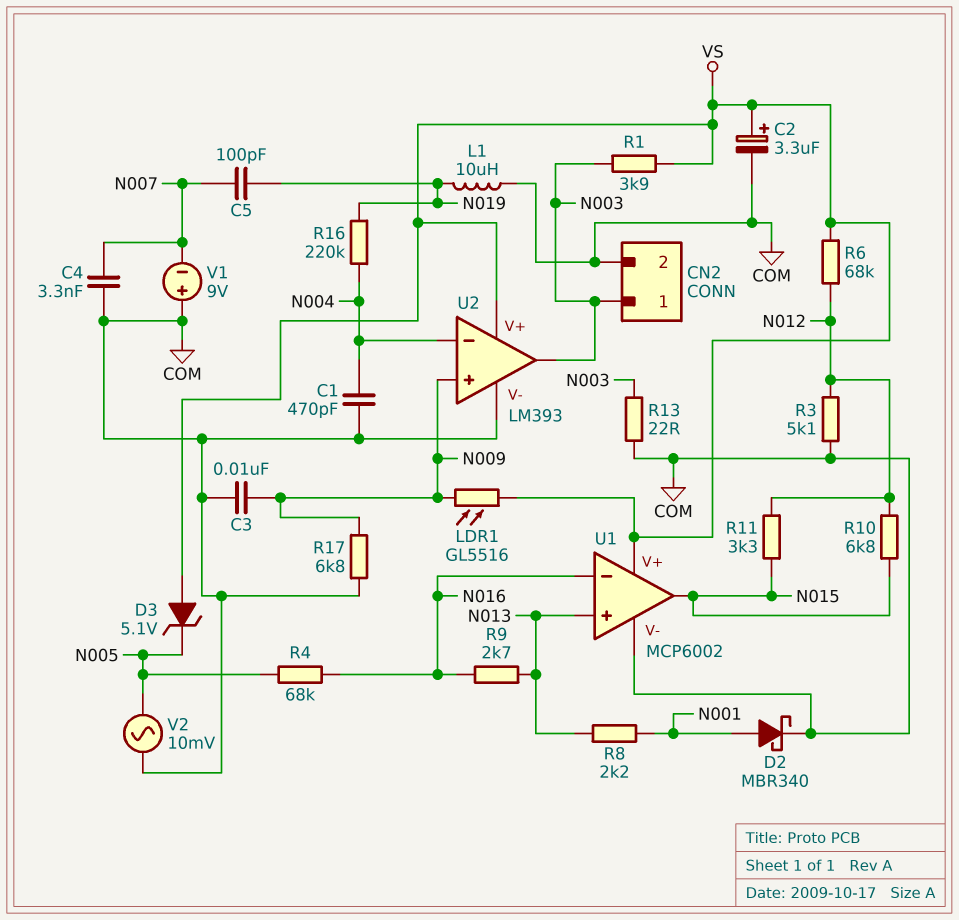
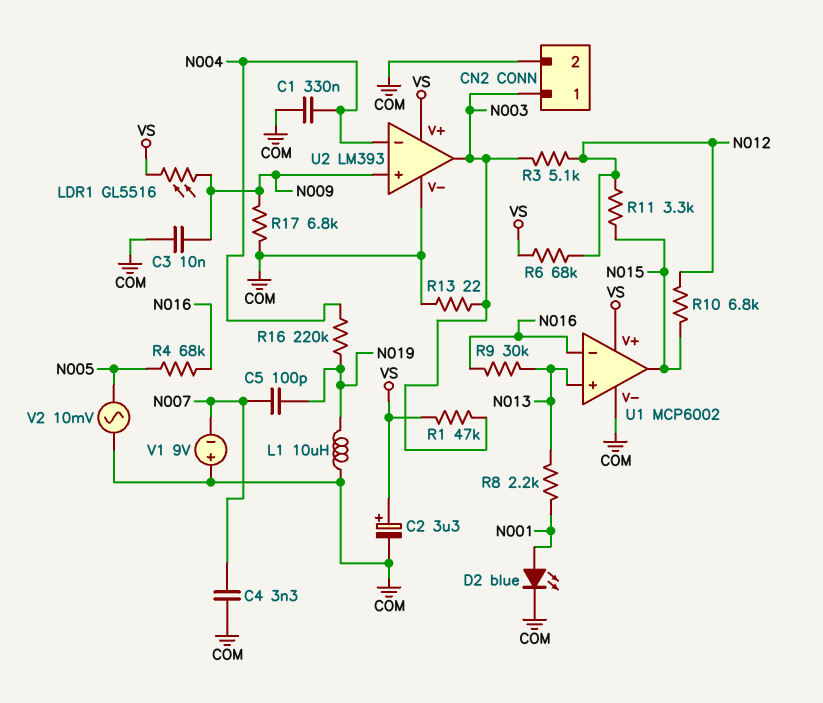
C1: 470pF (COM, N004) -> 330nF (COM, N004)
D2: schottky MBR340 (A N001, K COM) -> LED blue (A N001, K COM)
D3: zener 5.1V (A VS, K N005) -> none
R1: 3.9k (N003, VS) -> 47k (N003, VS)
R3: 5.1k (COM, N012) -> 5.1k (N003, N012)
R9: 2.7k (N013, N016) -> 30k (N013, N016)

